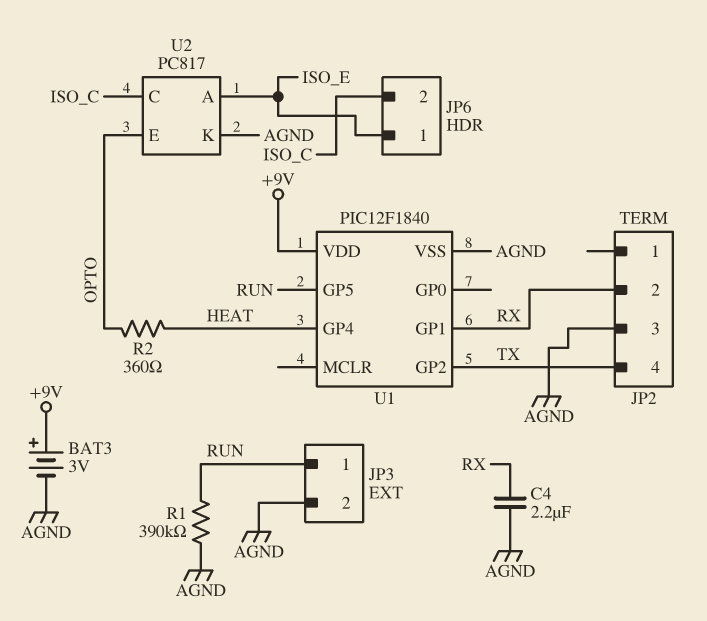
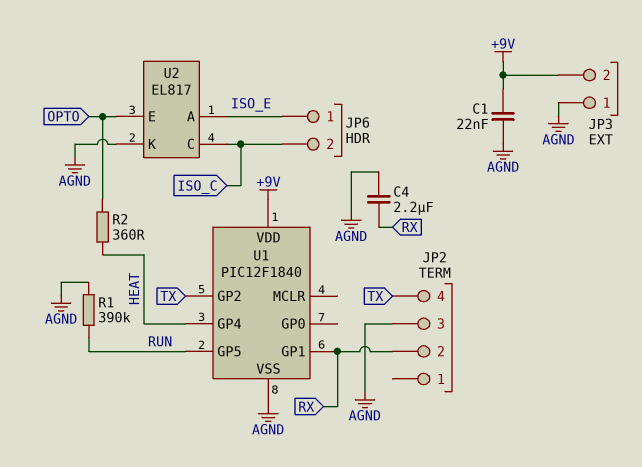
BAT3: 3V (plus +9V, minus AGND) -> none
C1: none -> 22nF (+9V, AGND)
JP3 pin 1: RUN -> AGND
JP3 pin 2: AGND -> +9V
U2: PC817 -> EL817

